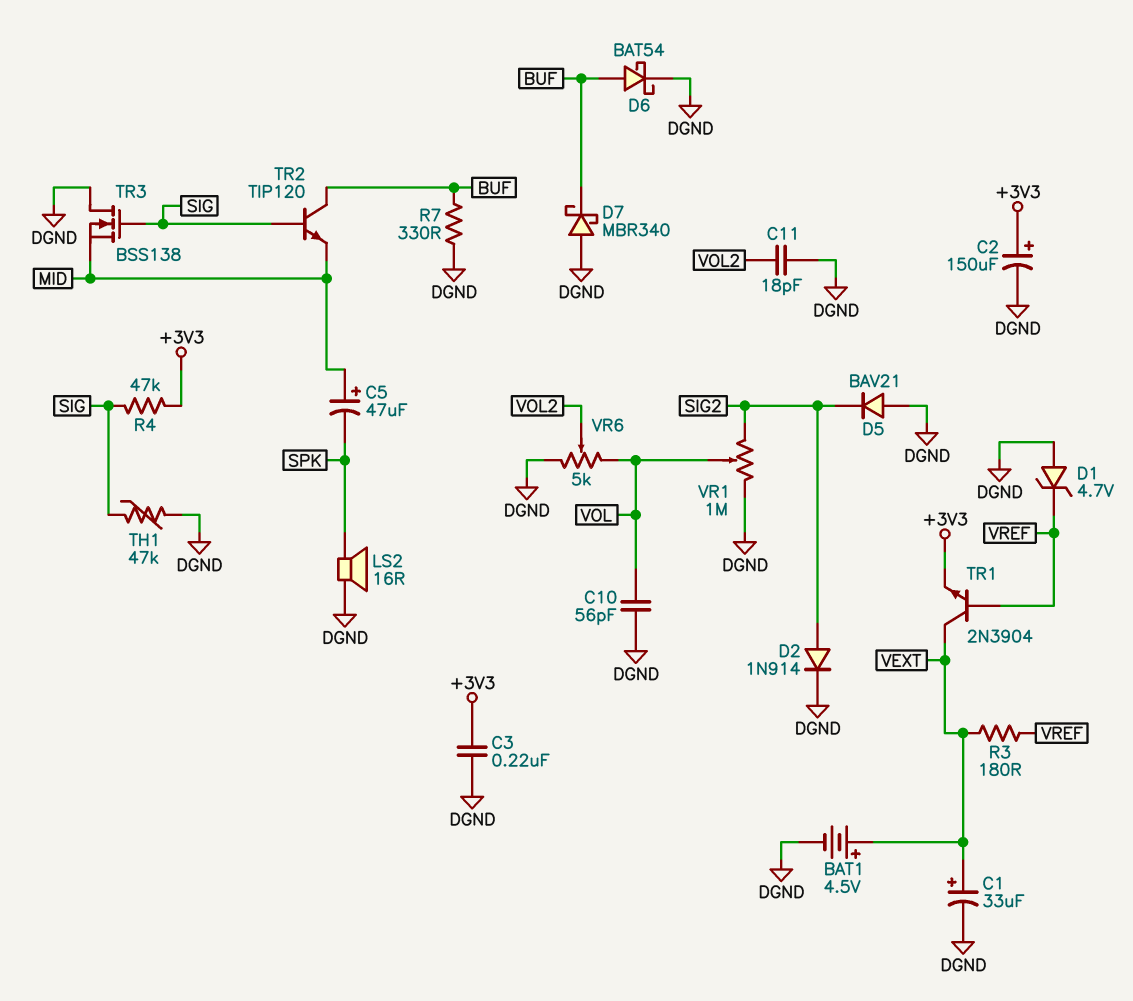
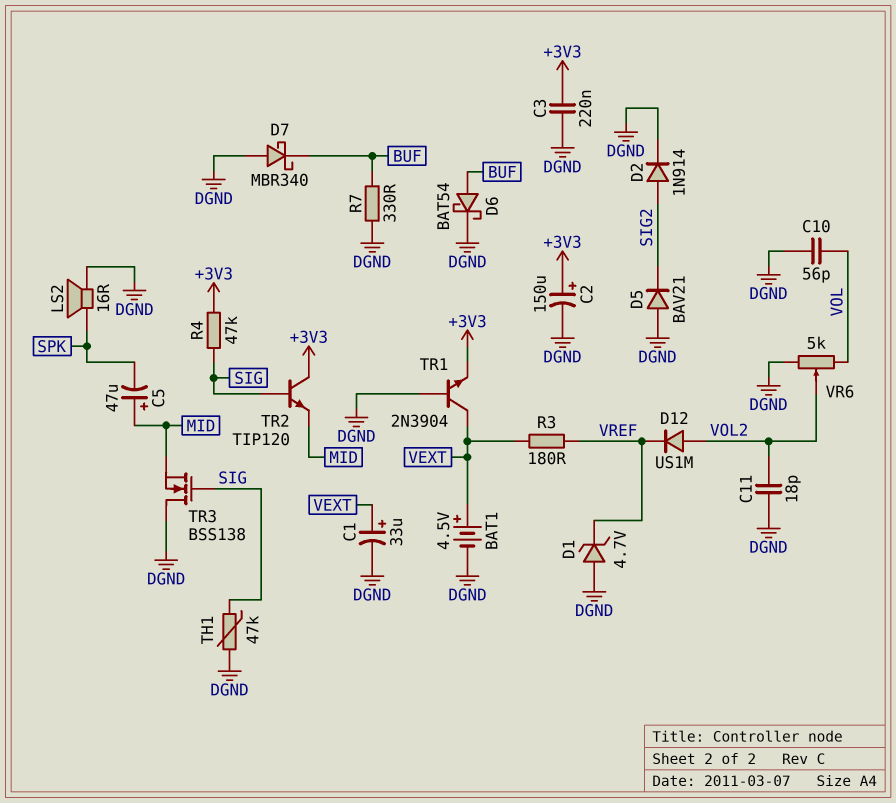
D12: none -> diode US1M (A VOL2, K VREF)
TR1: NPN 2N3904 (B VREF, C VEXT, E +3V3) -> NPN 2N3904 (B DGND, C VEXT, E +3V3)
TR2: NPN TIP120 (B SIG, C BUF, E MID) -> NPN TIP120 (B SIG, C +3V3, E MID)
VR1: 1M (DGND, SIG2, wiper VOL) -> none

